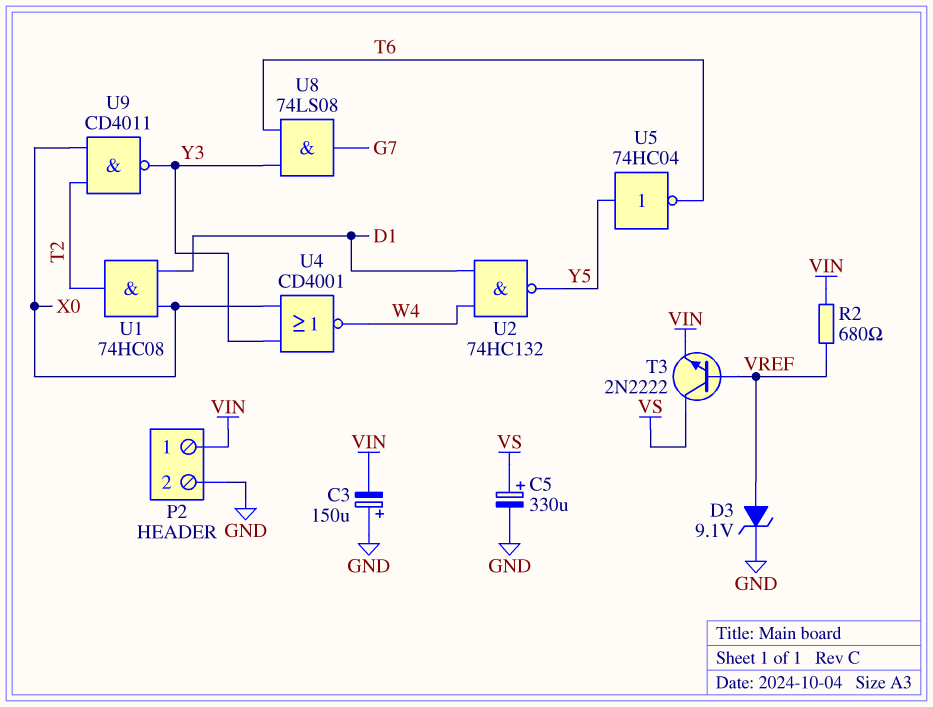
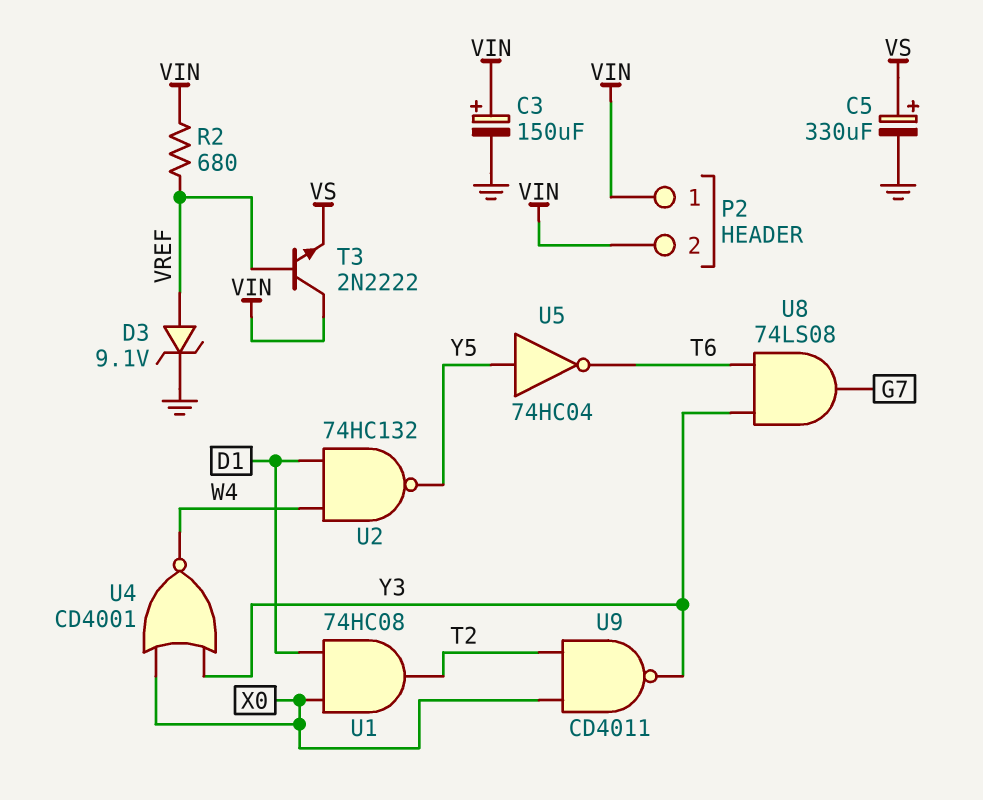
C3: 150uF (plus GND, minus VIN) -> 150uF (plus VIN, minus GND)
P2 pin 2: GND -> VIN
T3: NPN 2N2222 (B VREF, C VS, E VIN) -> NPN 2N2222 (B VREF, C VIN, E VS)

